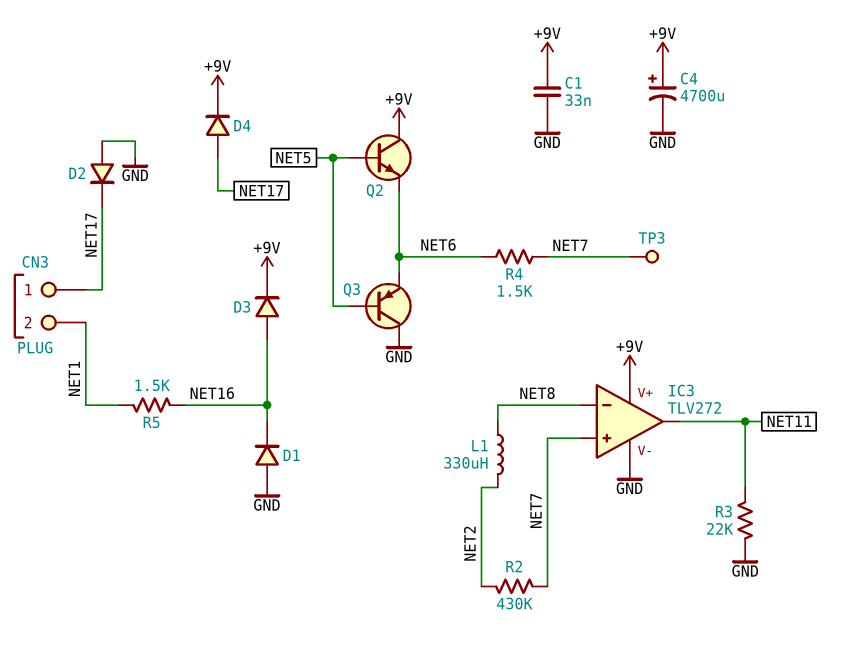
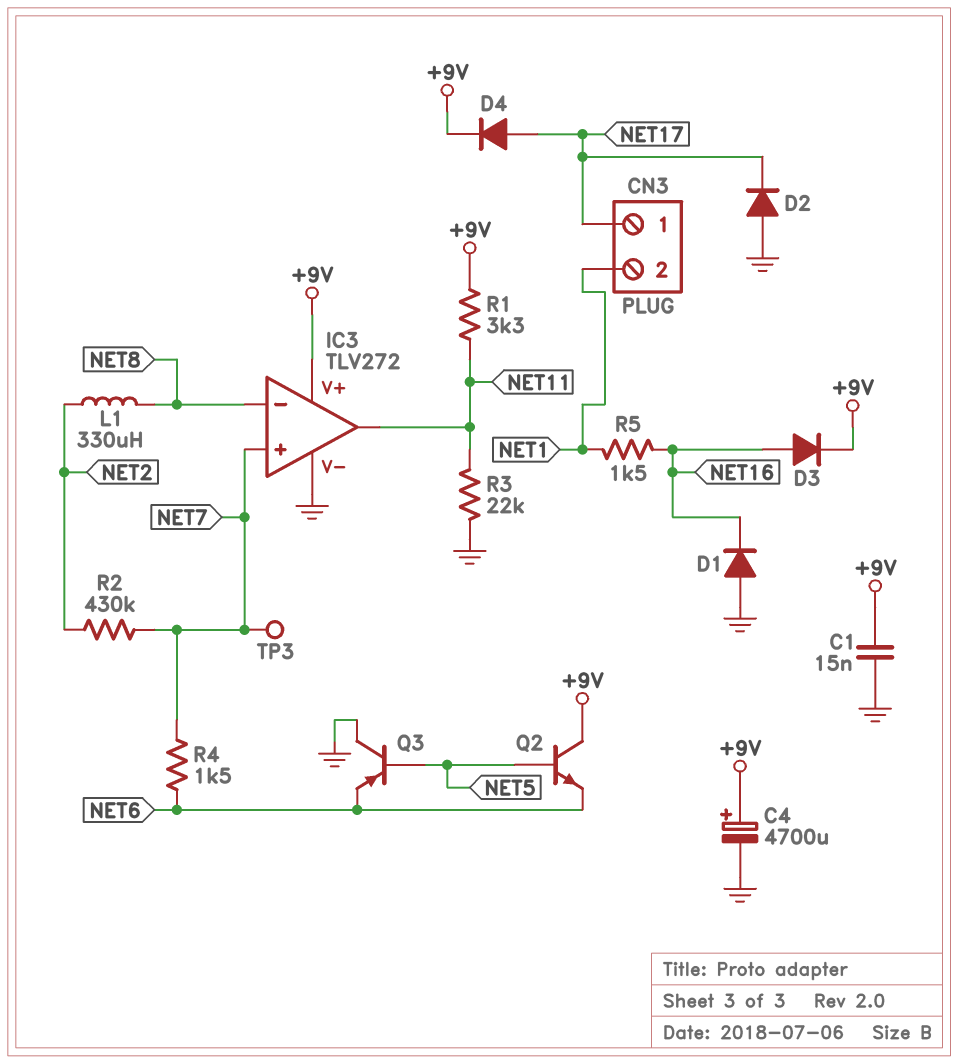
C1: 33nF (+9V, GND) -> 15nF (+9V, GND)
R1: none -> 3.3k (+9V, NET11)

